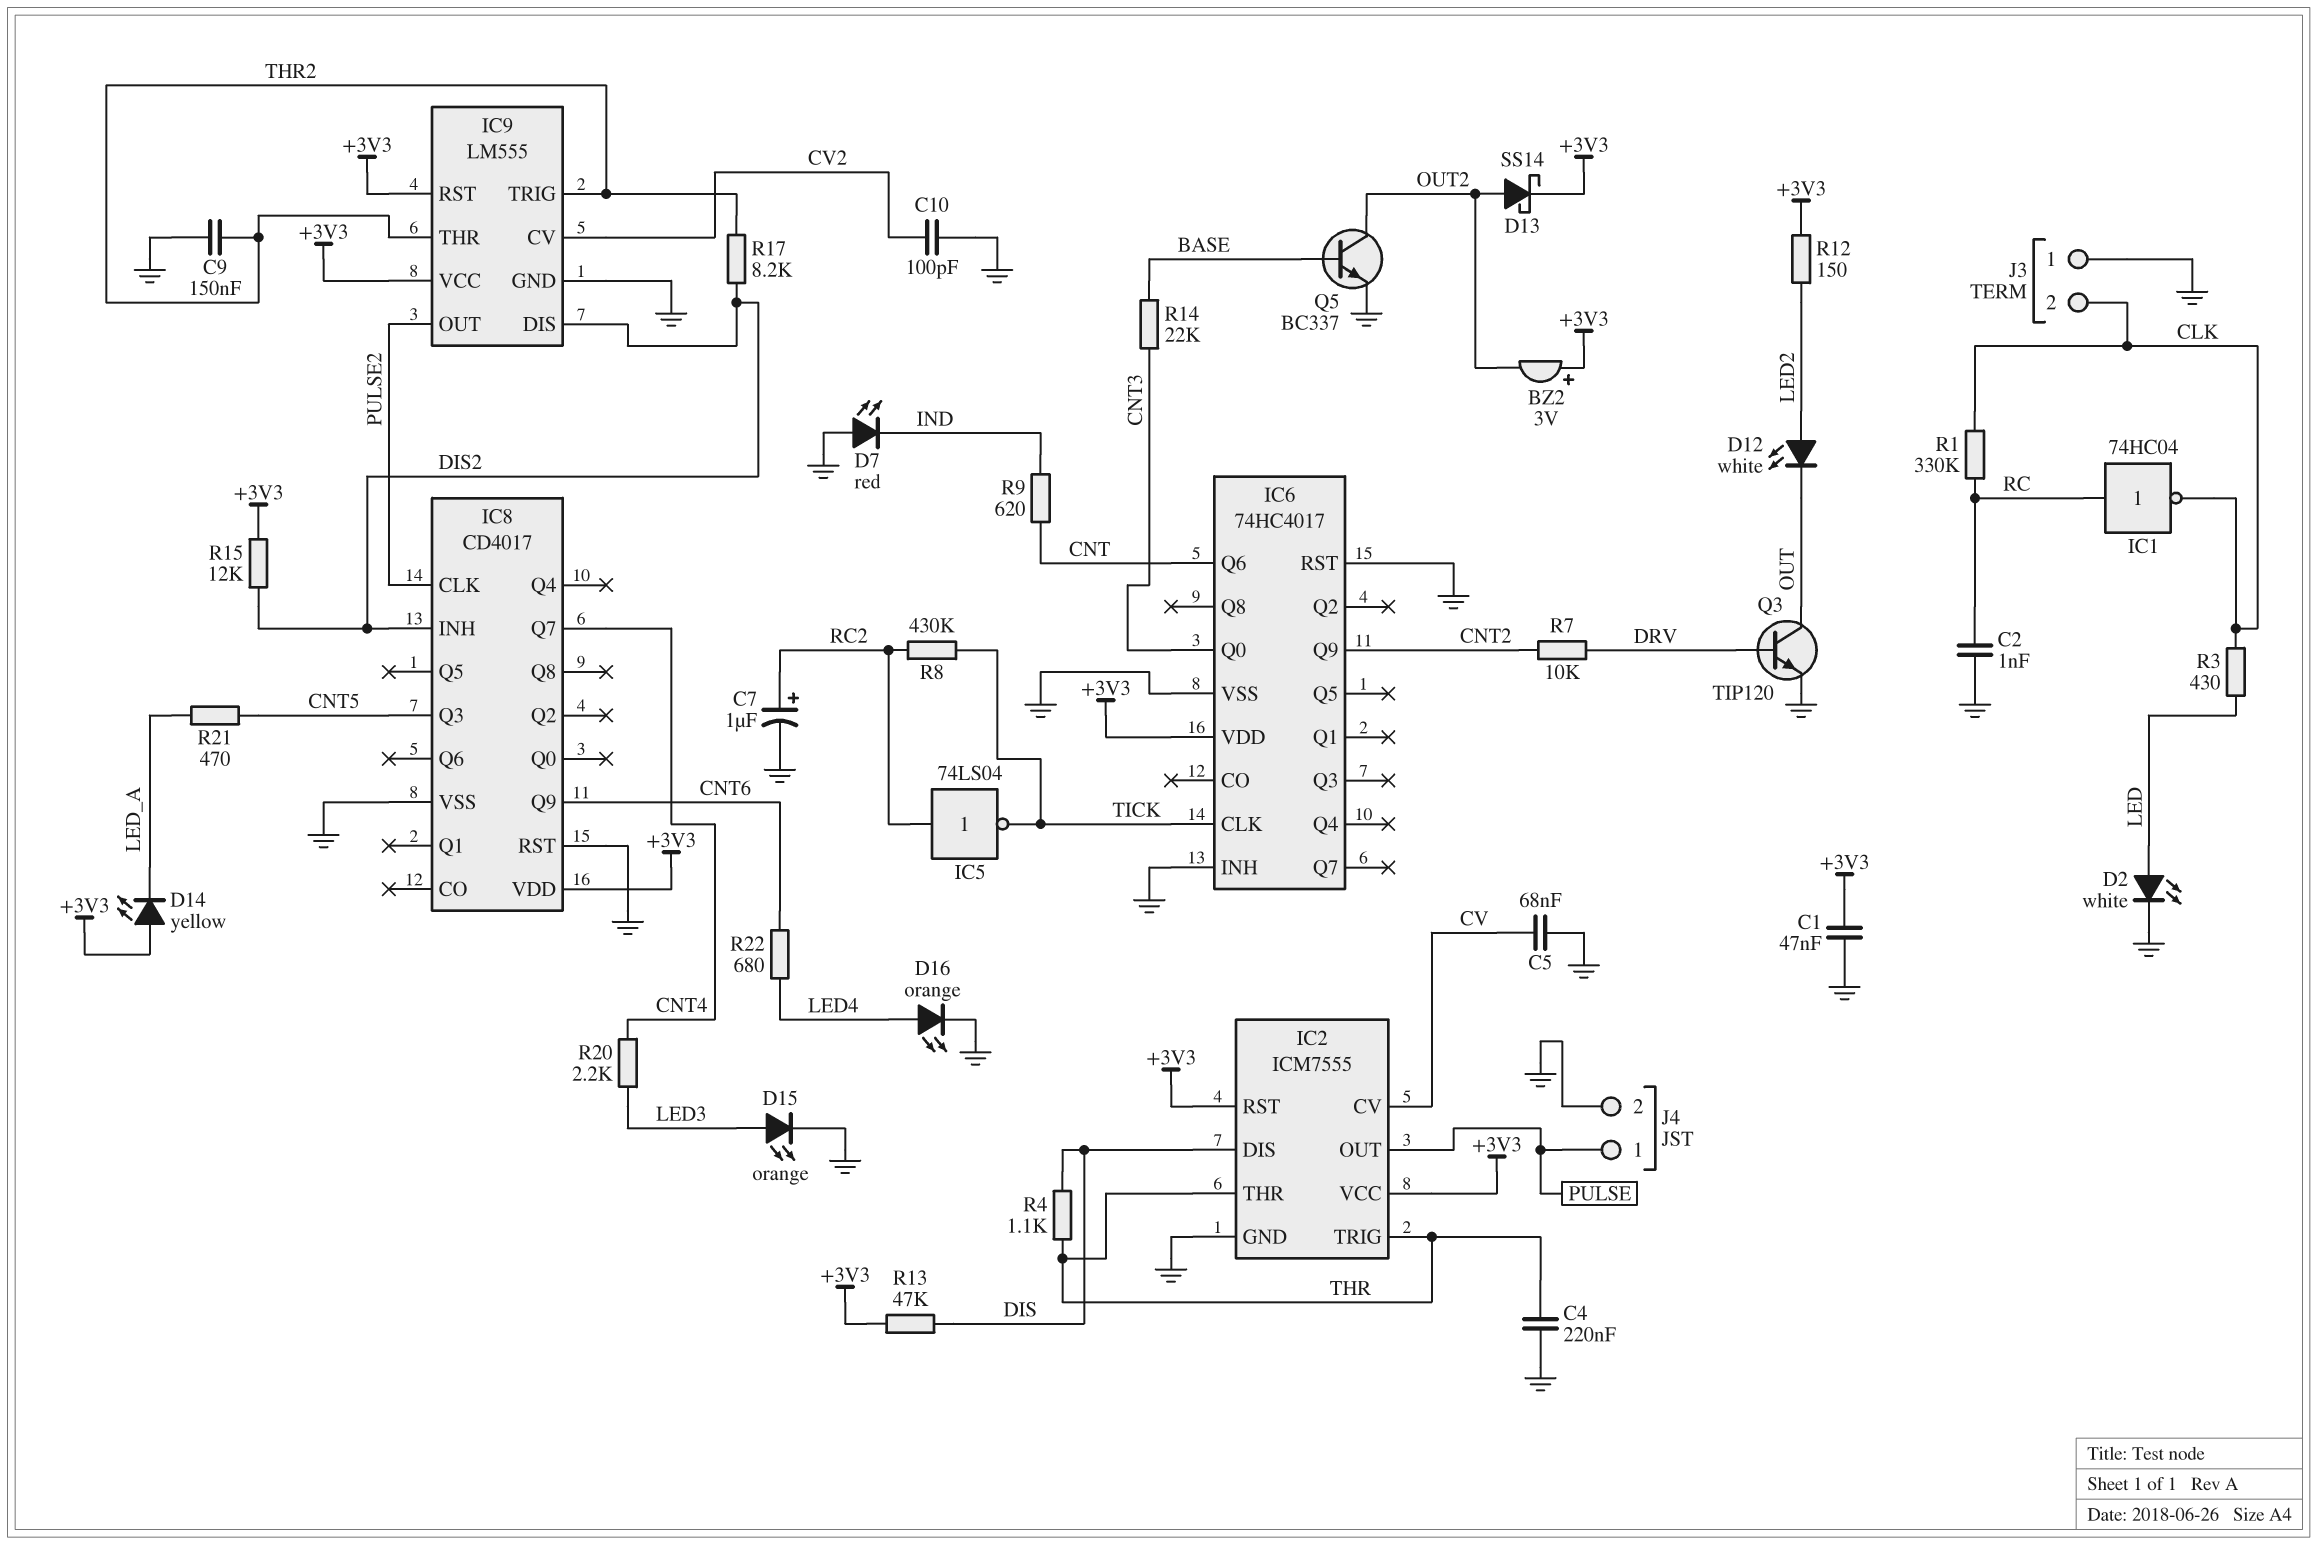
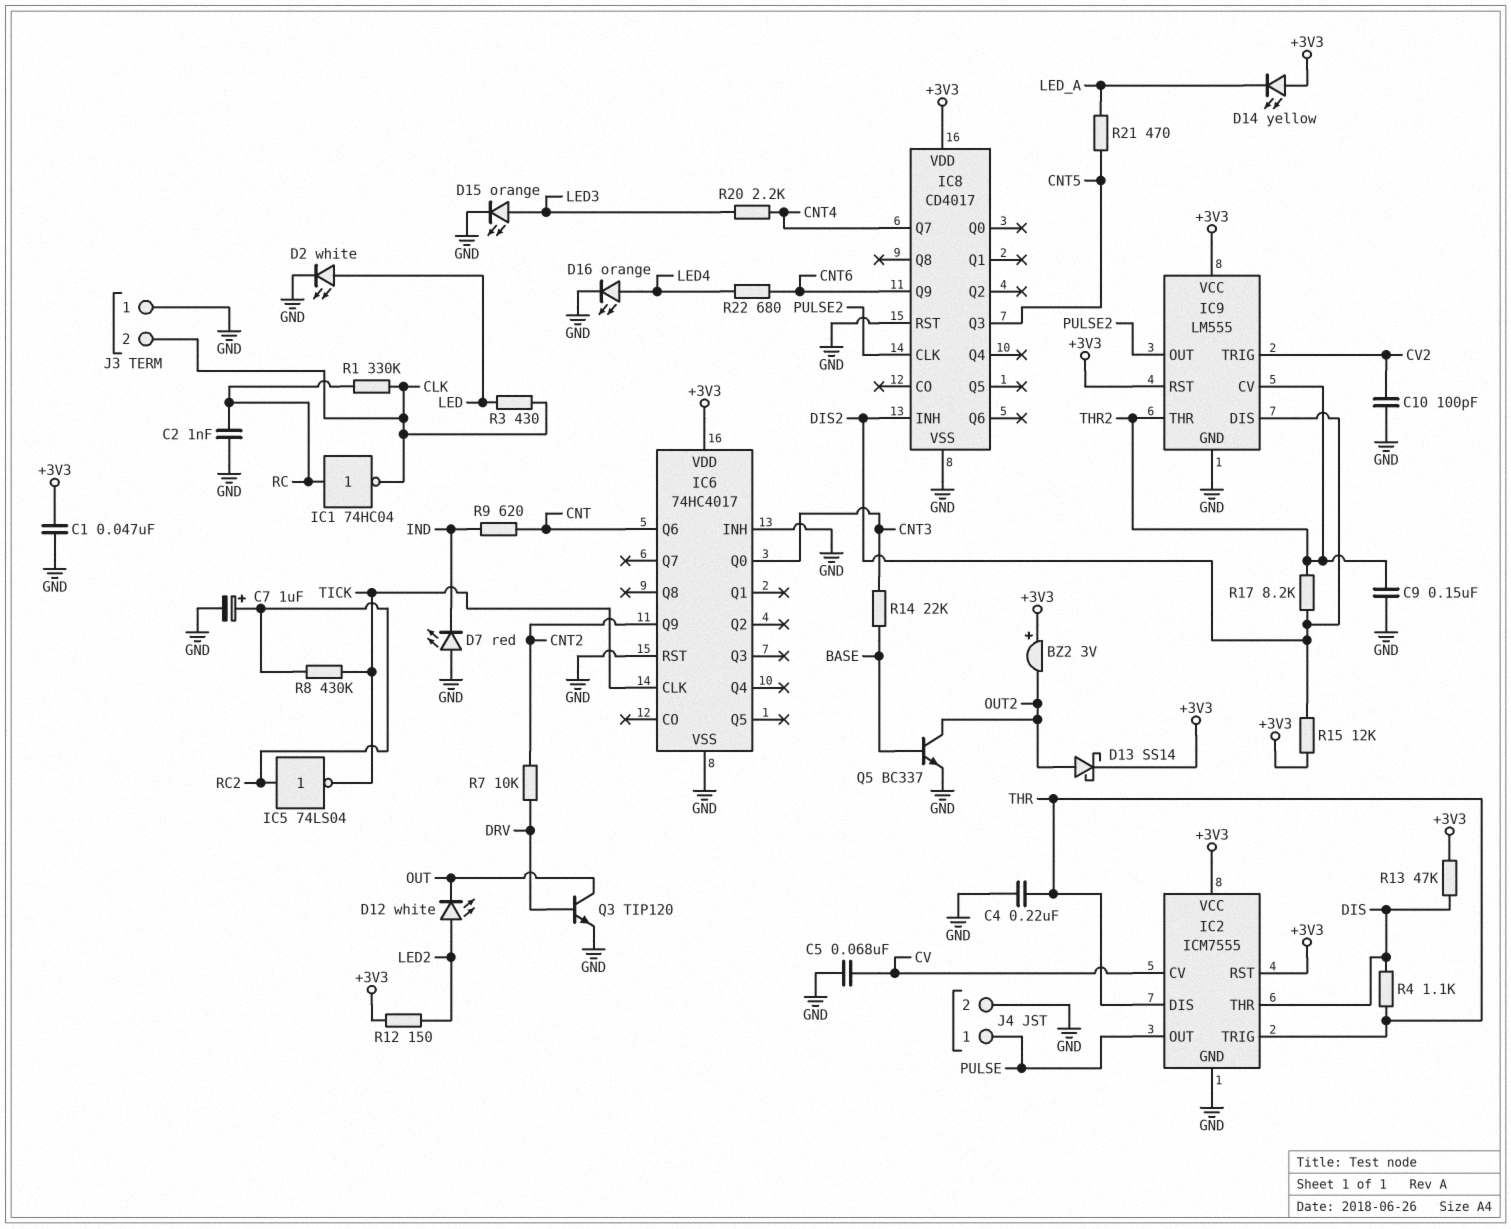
IC2 pin DIS: DIS -> THR
IC2 pin THR: THR -> DIS
IC9 pin CV: CV2 -> THR2
IC9 pin TRIG: THR2 -> CV2

